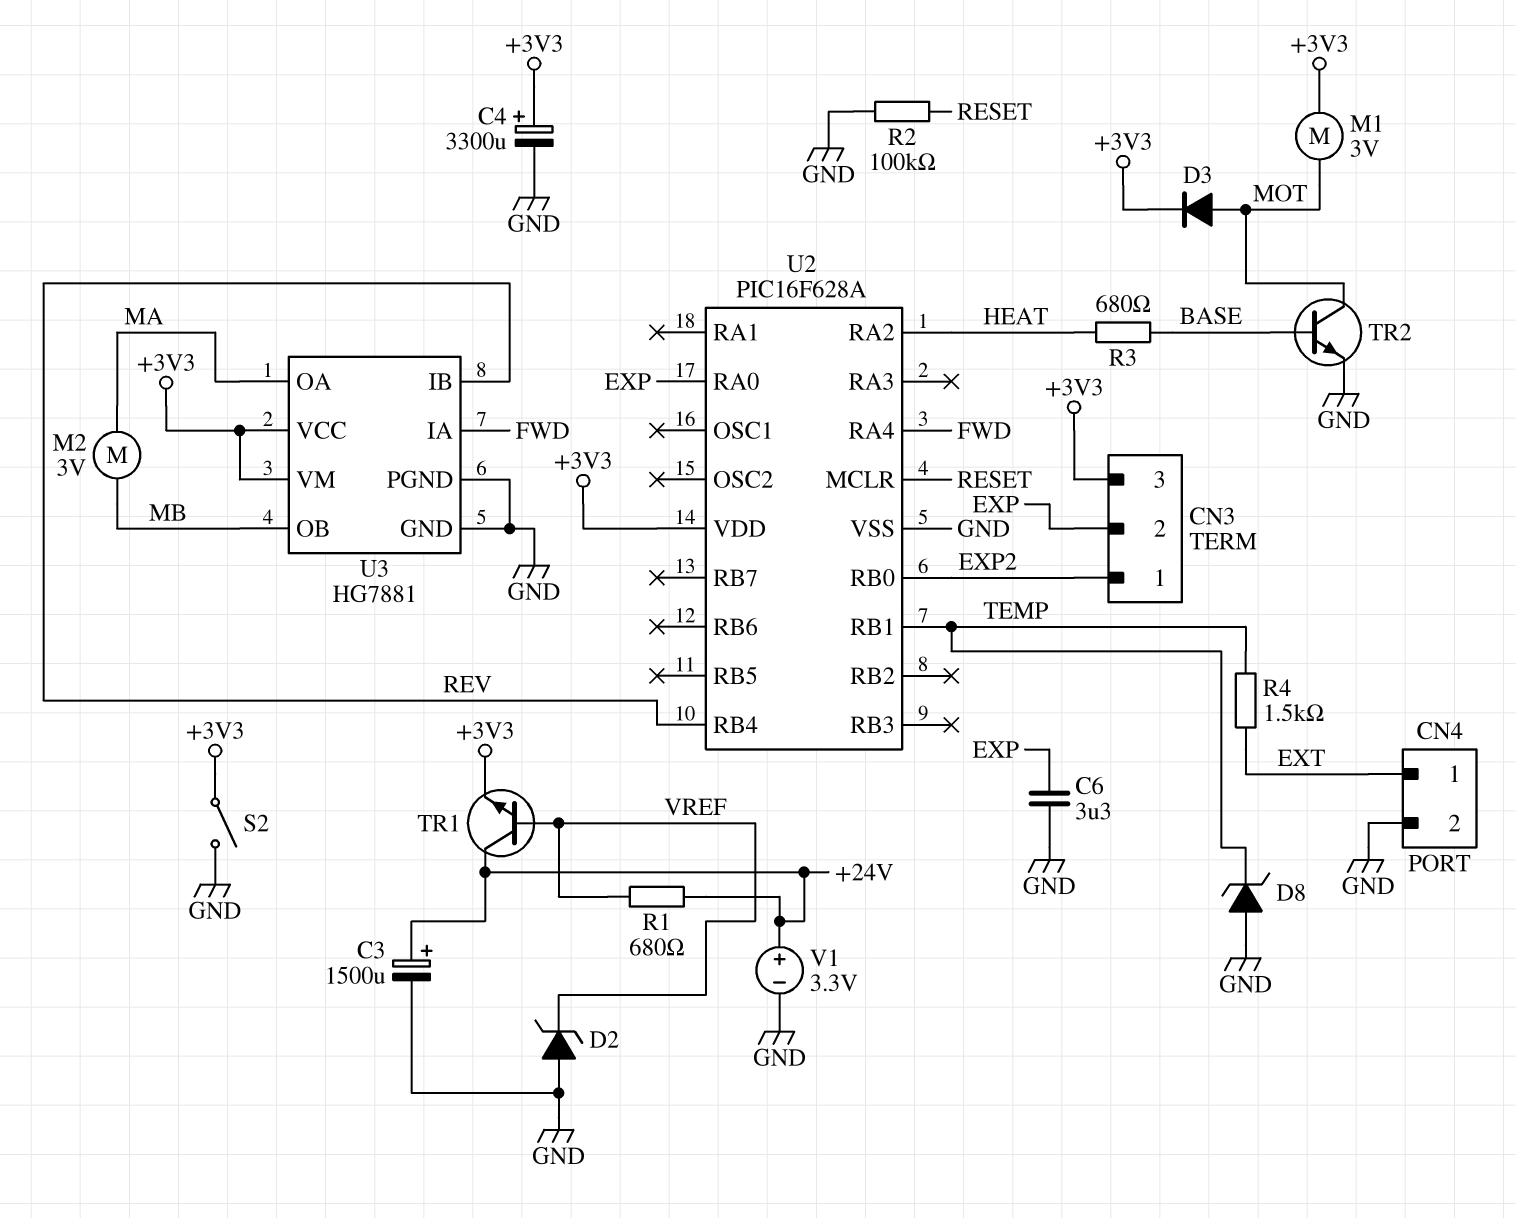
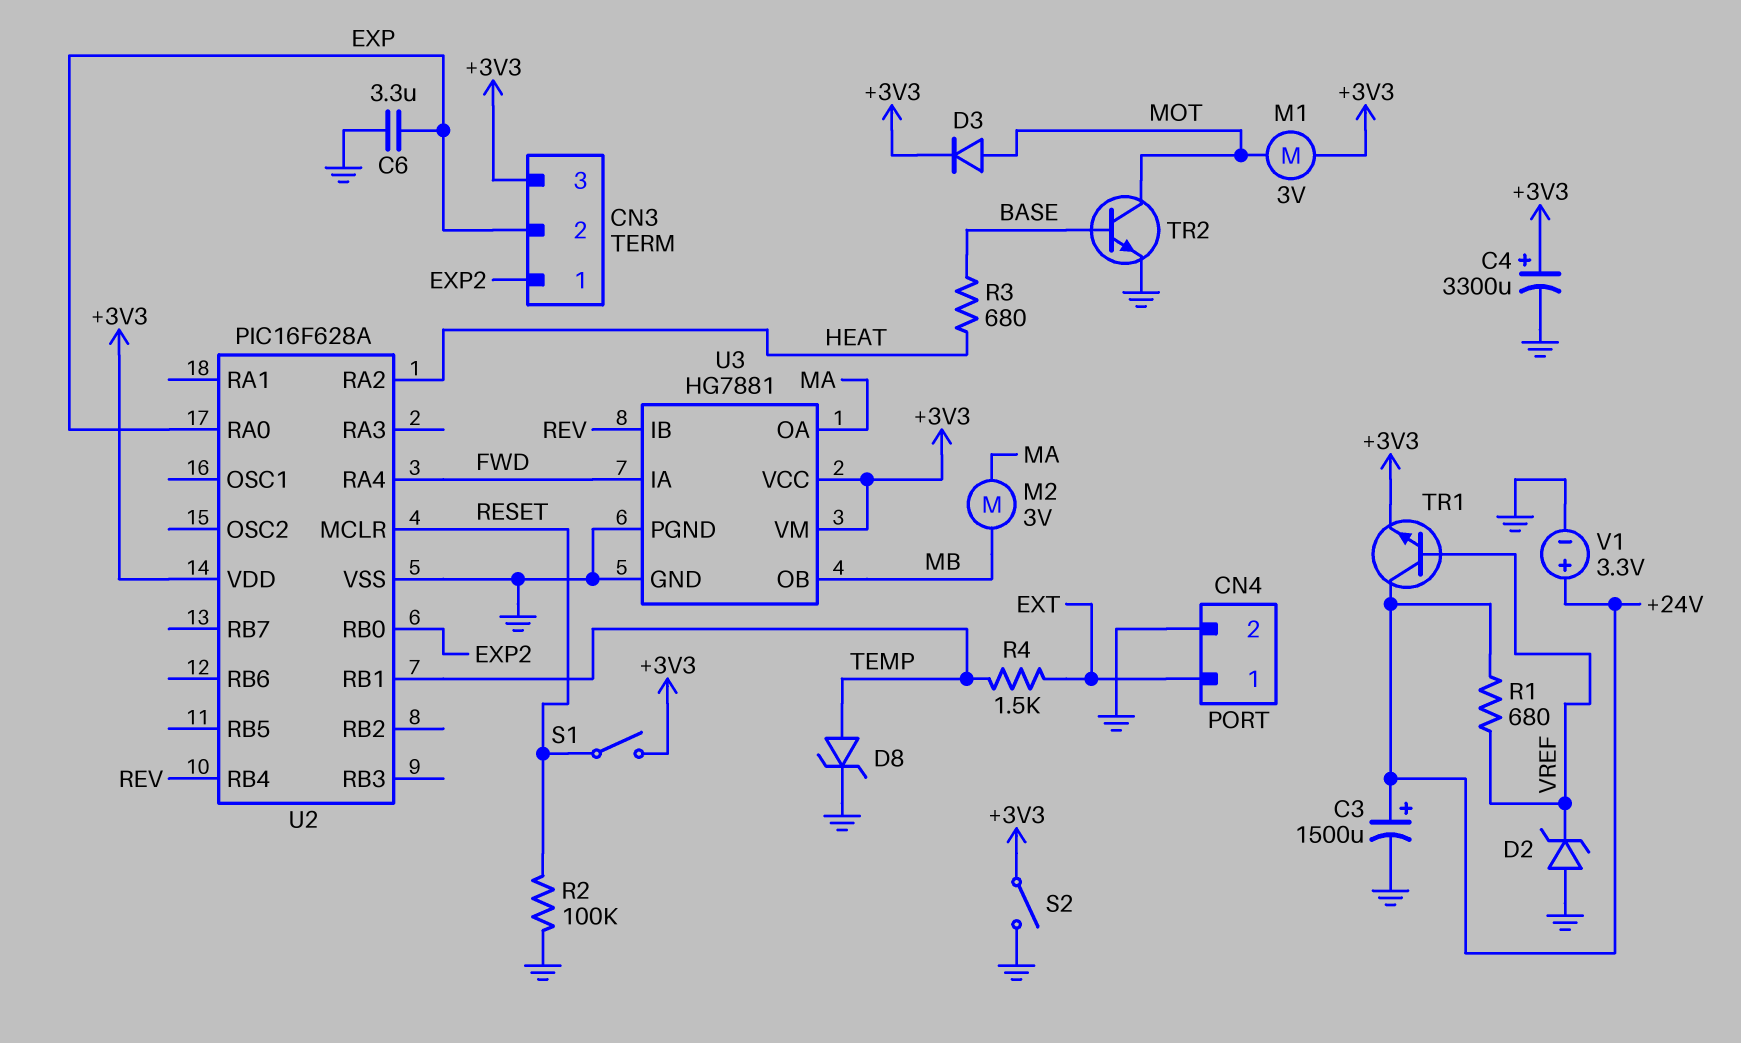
D8: zener (A GND, K TEMP) -> zener (A TEMP, K GND)
S1: none -> switch (+3V3, RESET)

